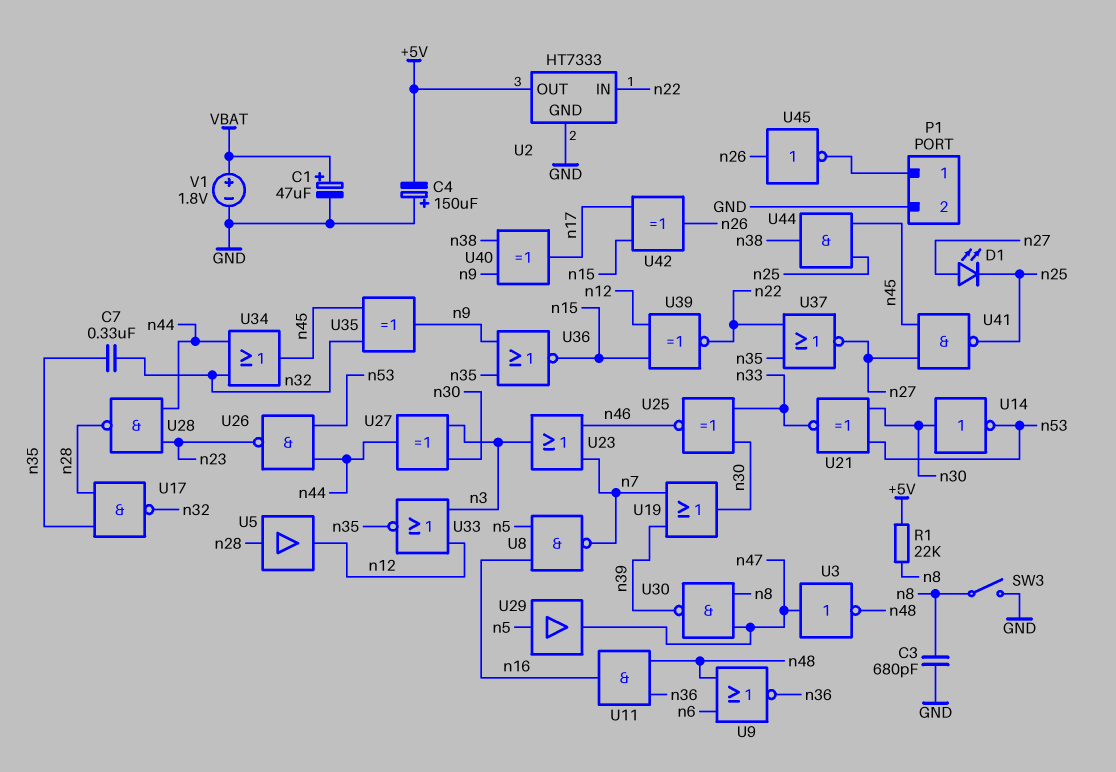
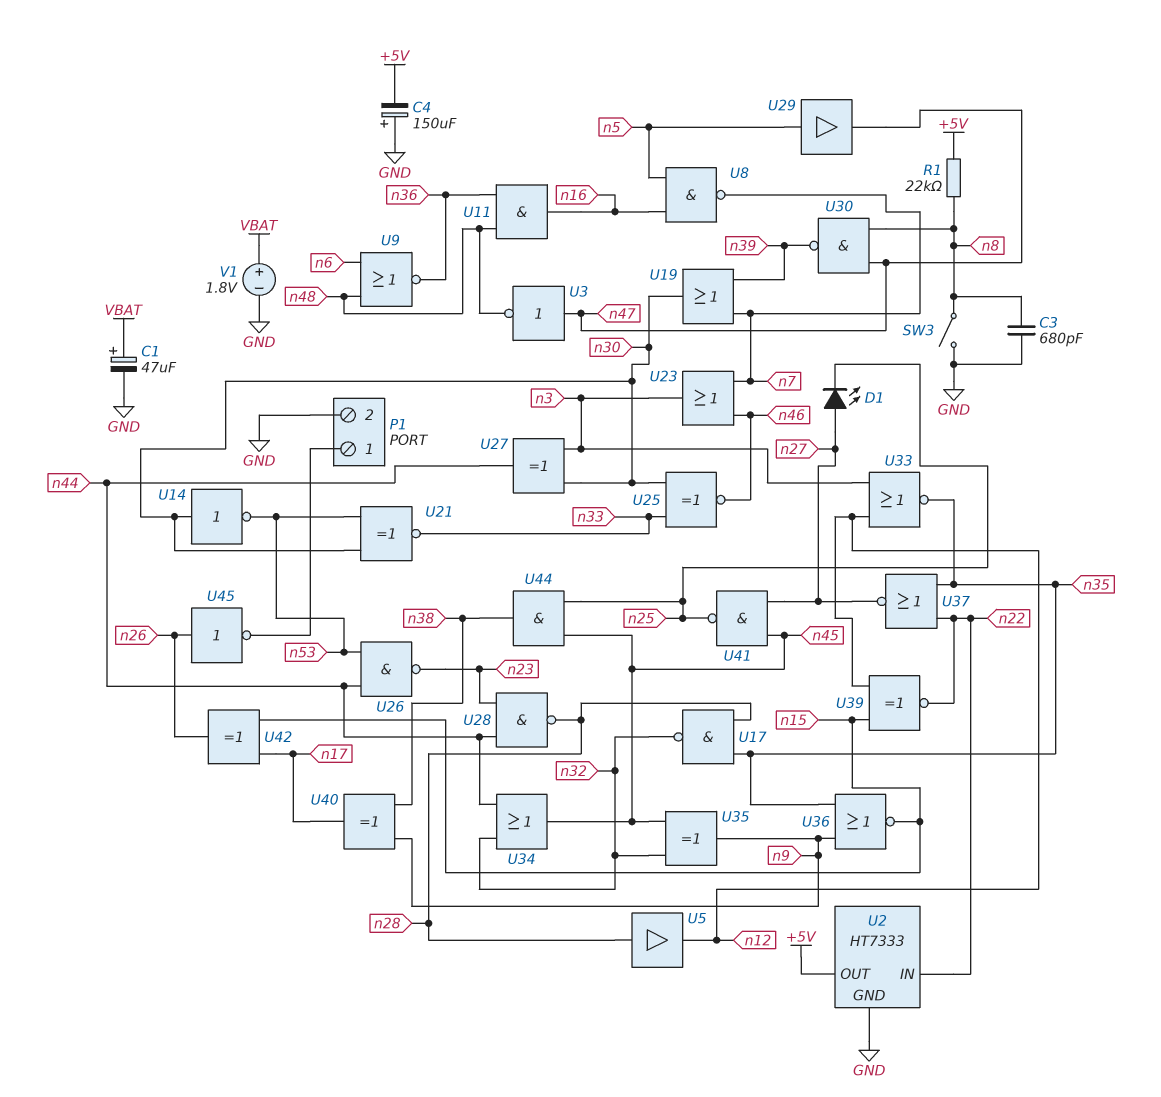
C7: 330nF (n32, n35) -> none

